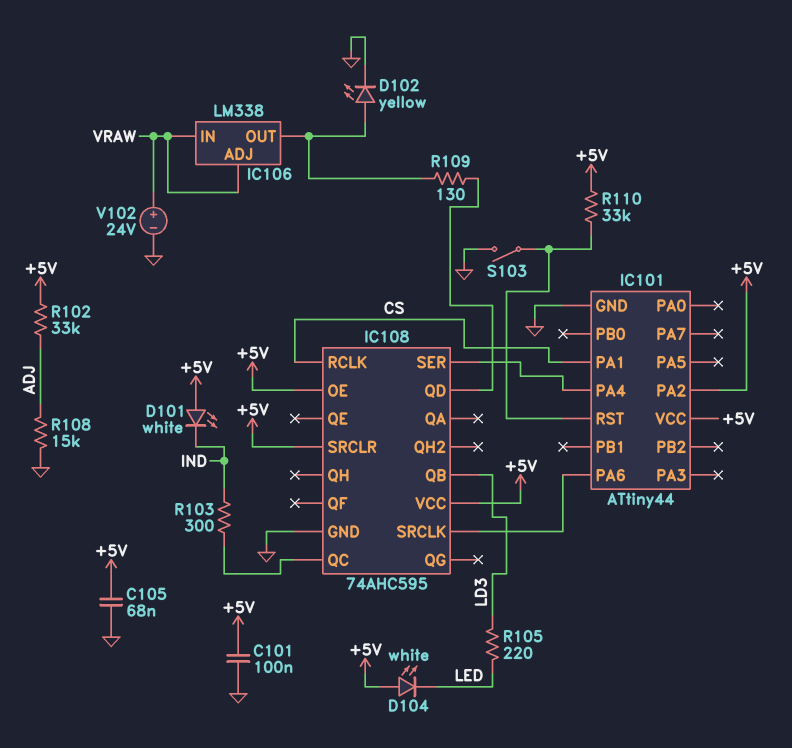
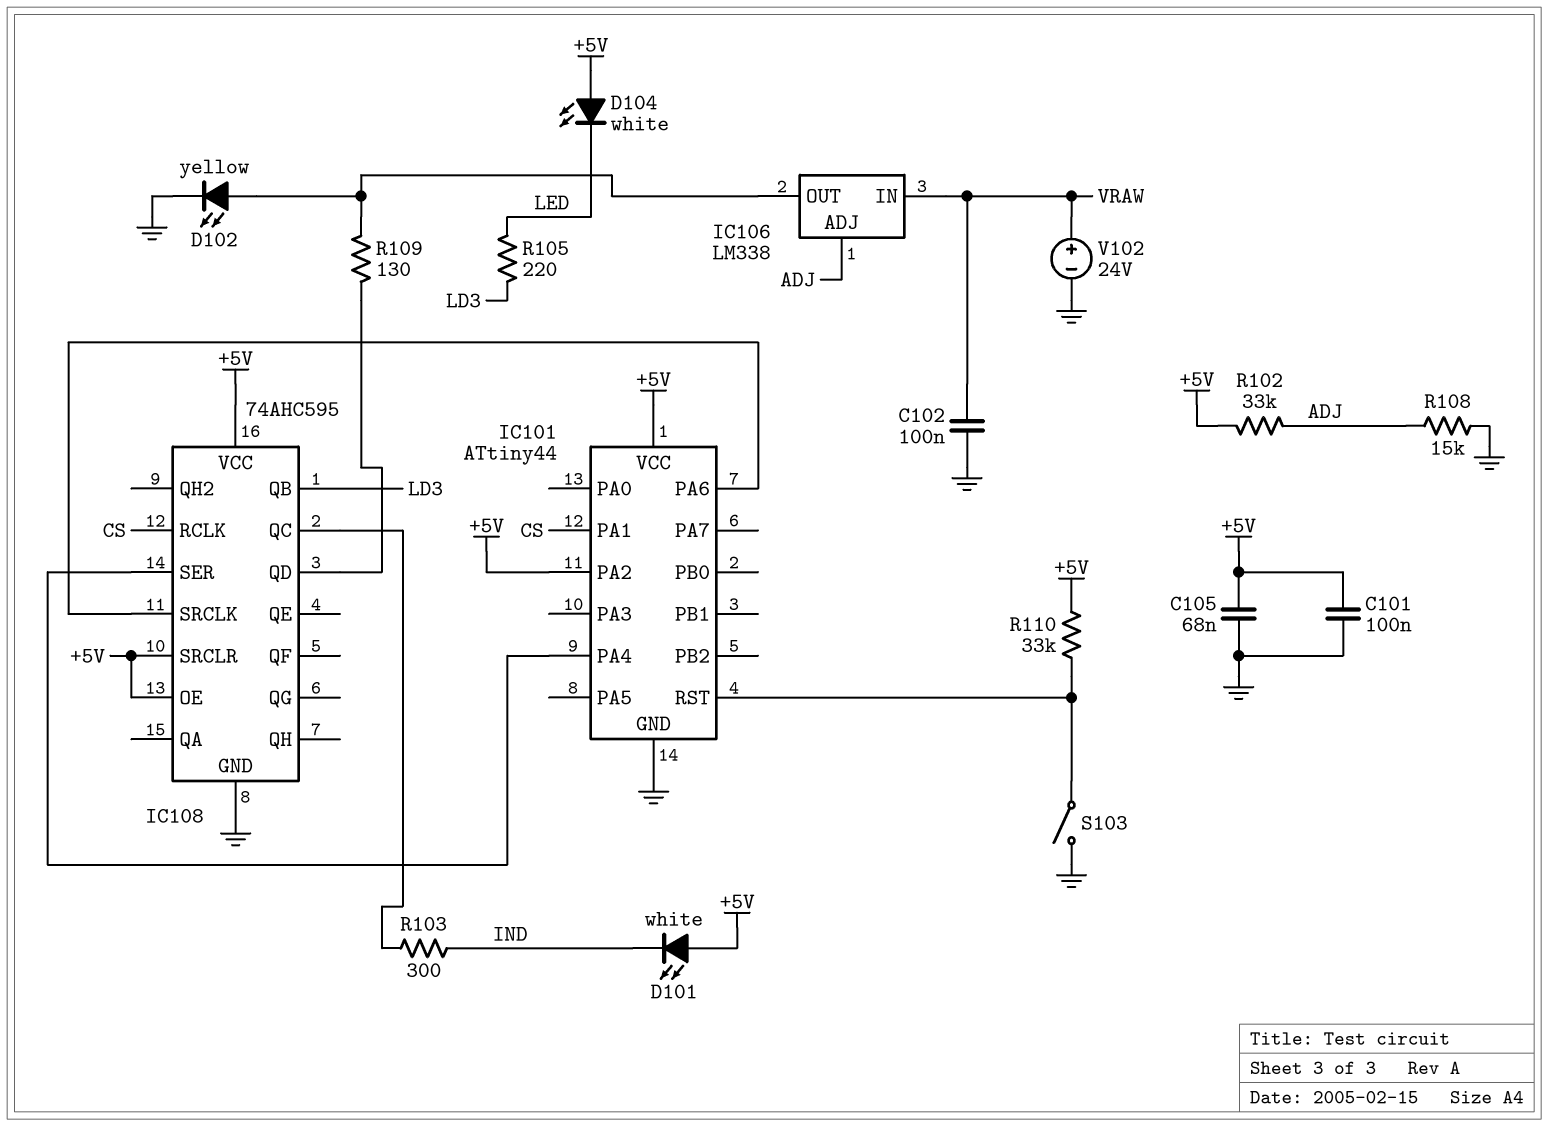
C102: none -> 100nF (GND, VRAW)
IC106 pin ADJ: VRAW -> ADJ

